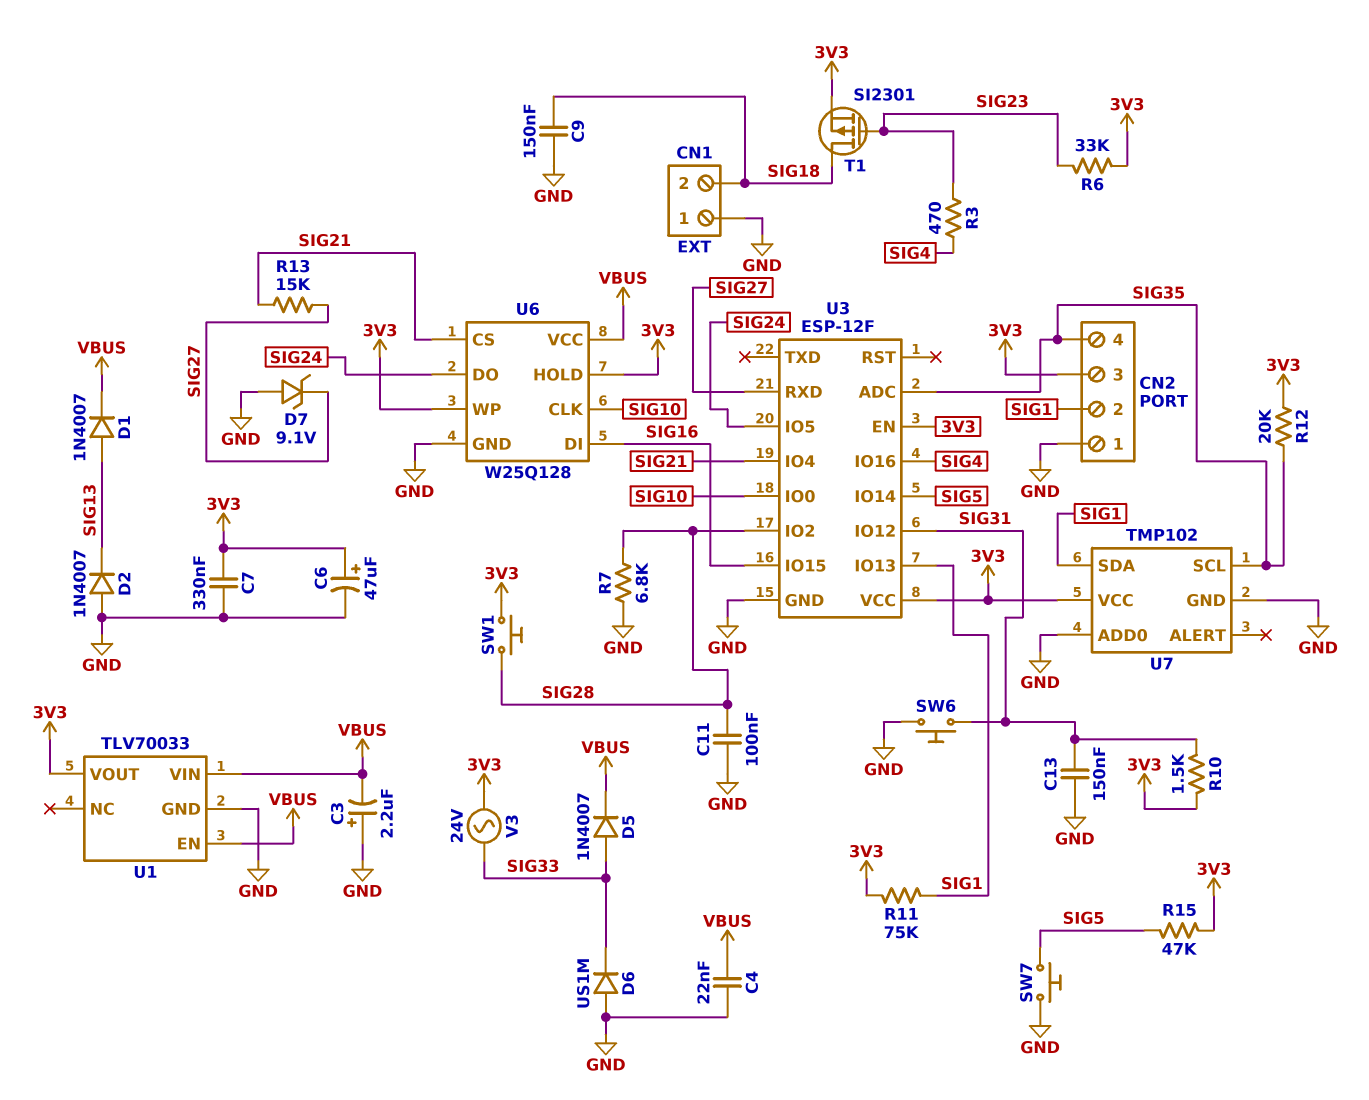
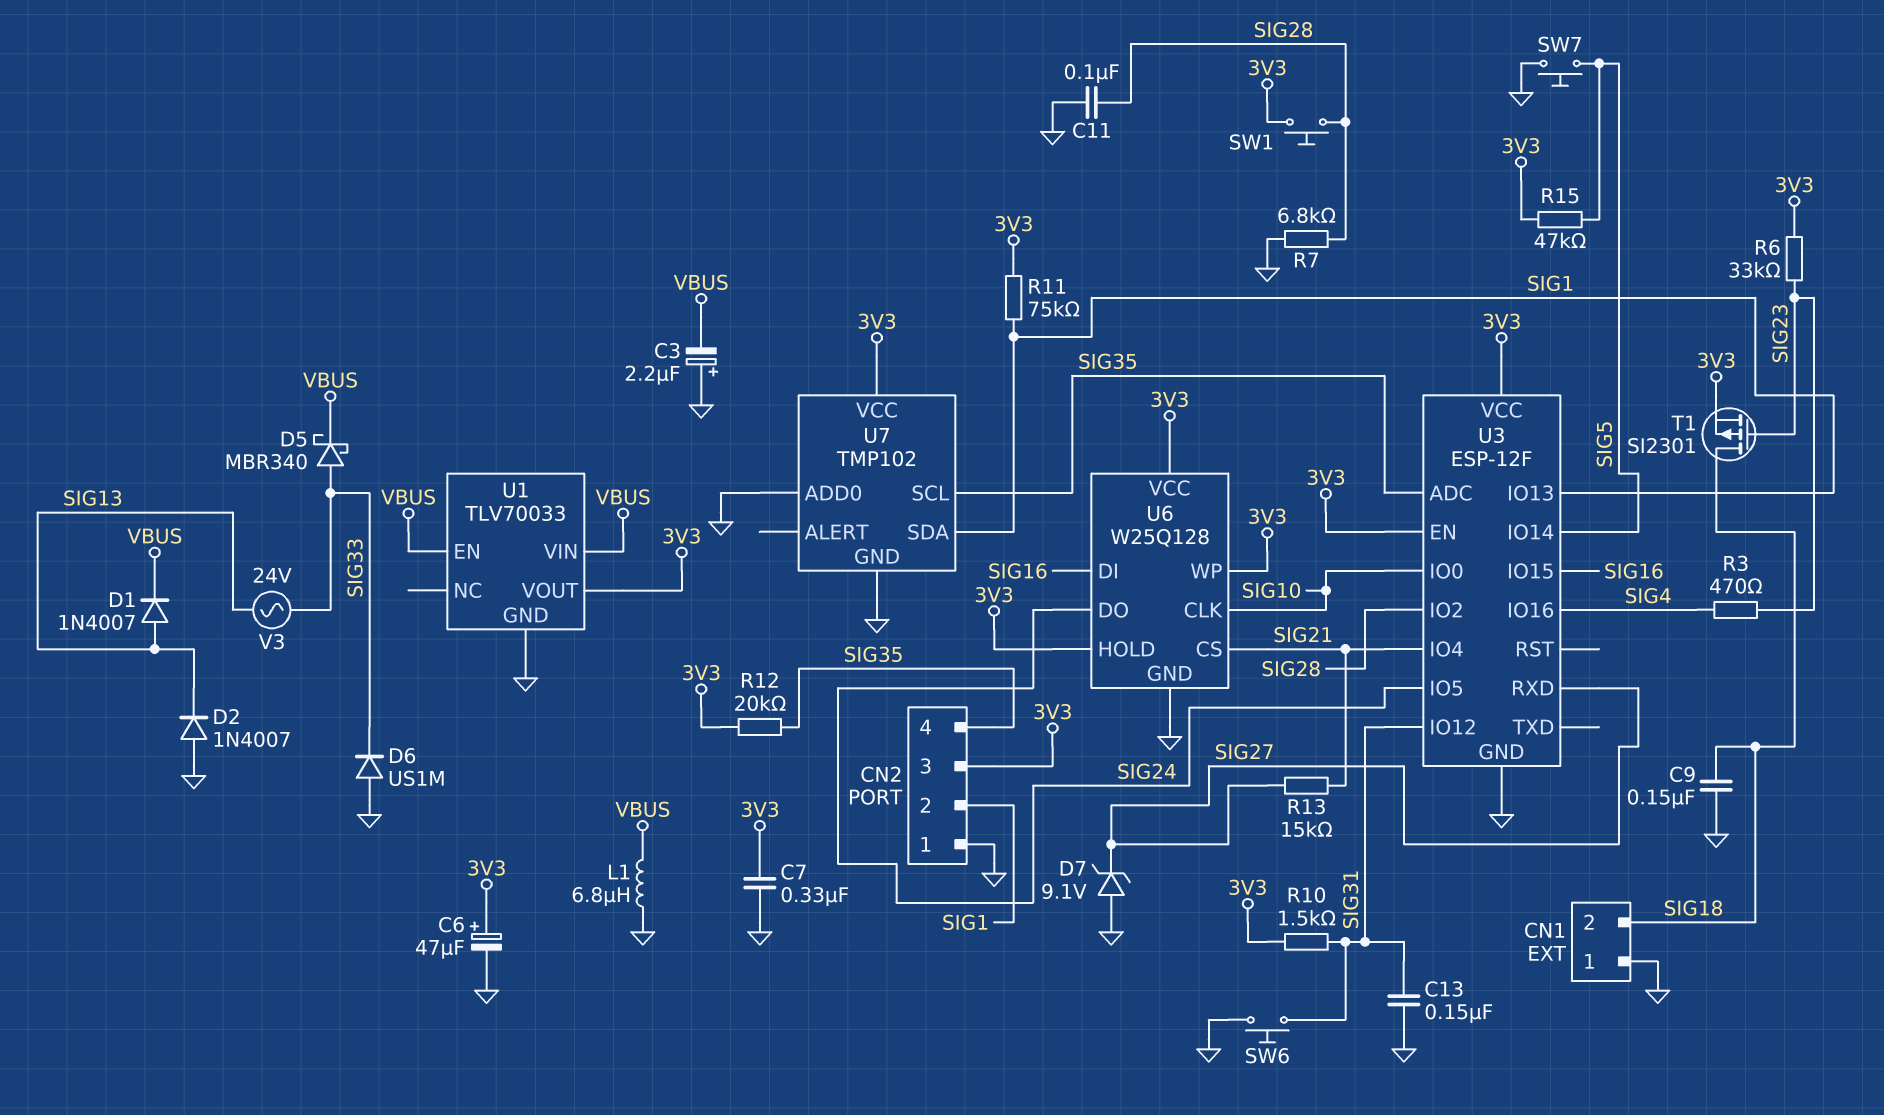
C4: 22nF (GND, VBUS) -> none
D5: diode 1N4007 (A SIG33, K VBUS) -> schottky MBR340 (A SIG33, K VBUS)
L1: none -> 6.8uH (GND, VBUS)
U6 pin VCC: VBUS -> 3V3
V3: AC 24V (3V3, SIG33) -> AC 24V (SIG13, SIG33)

